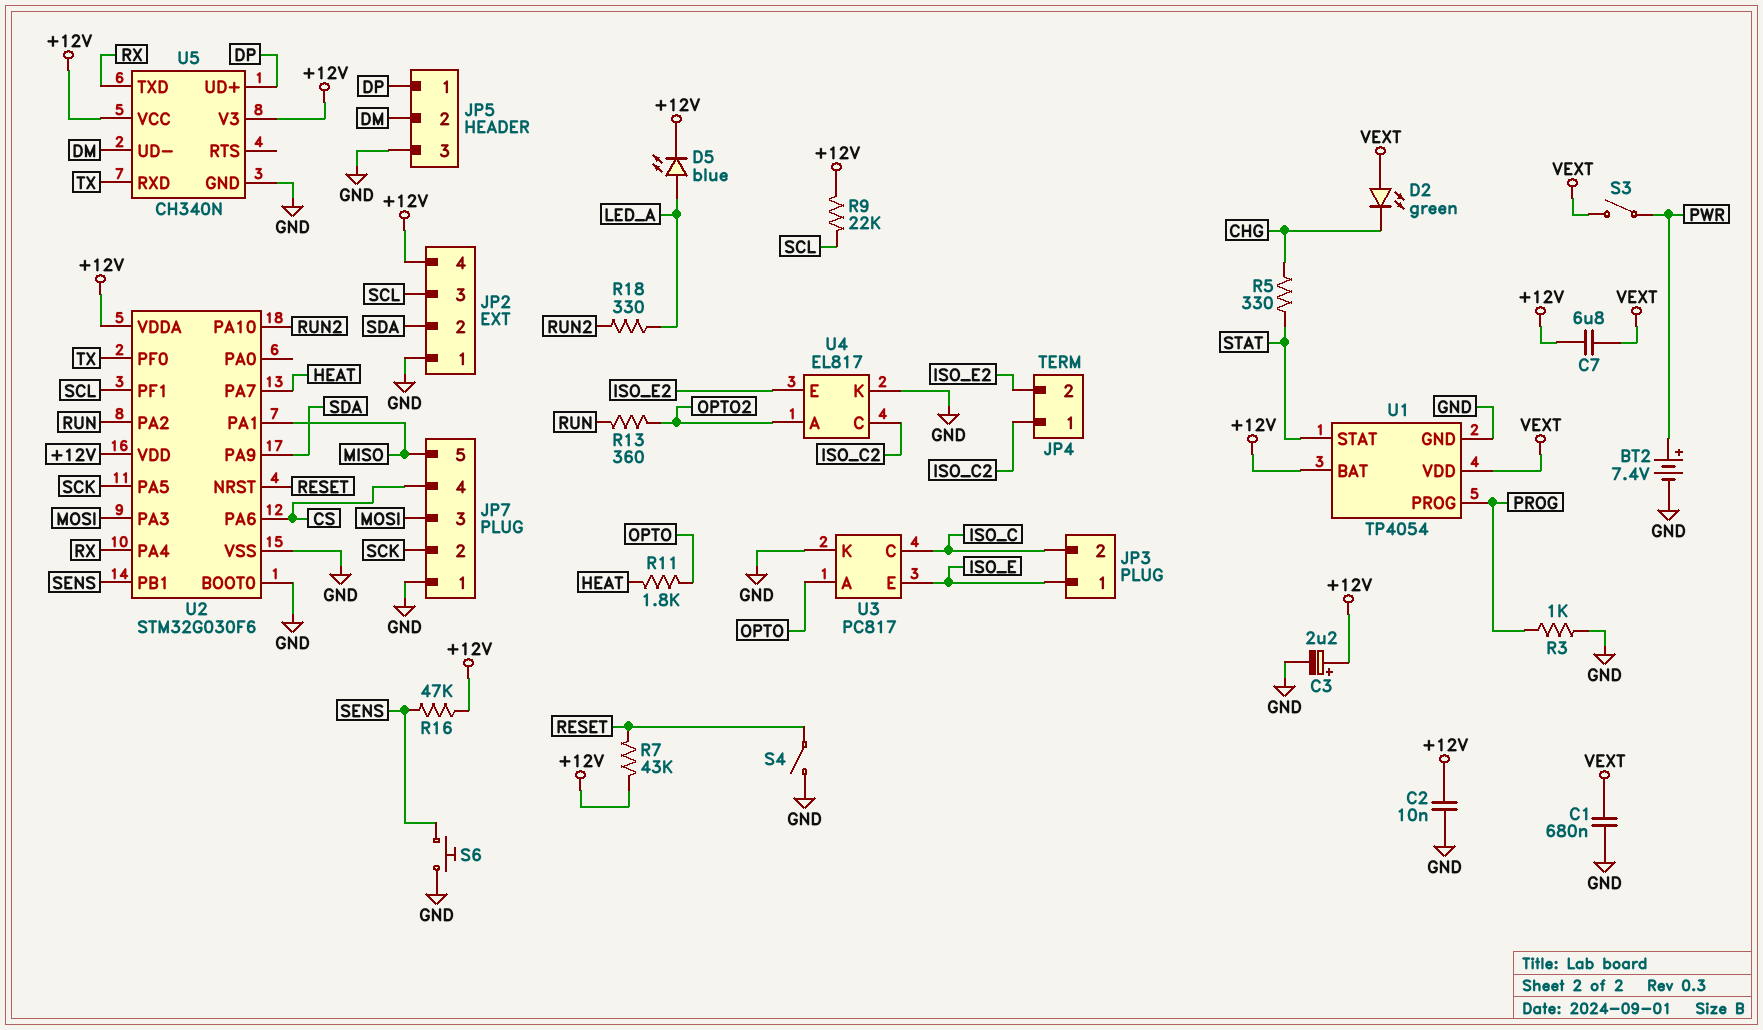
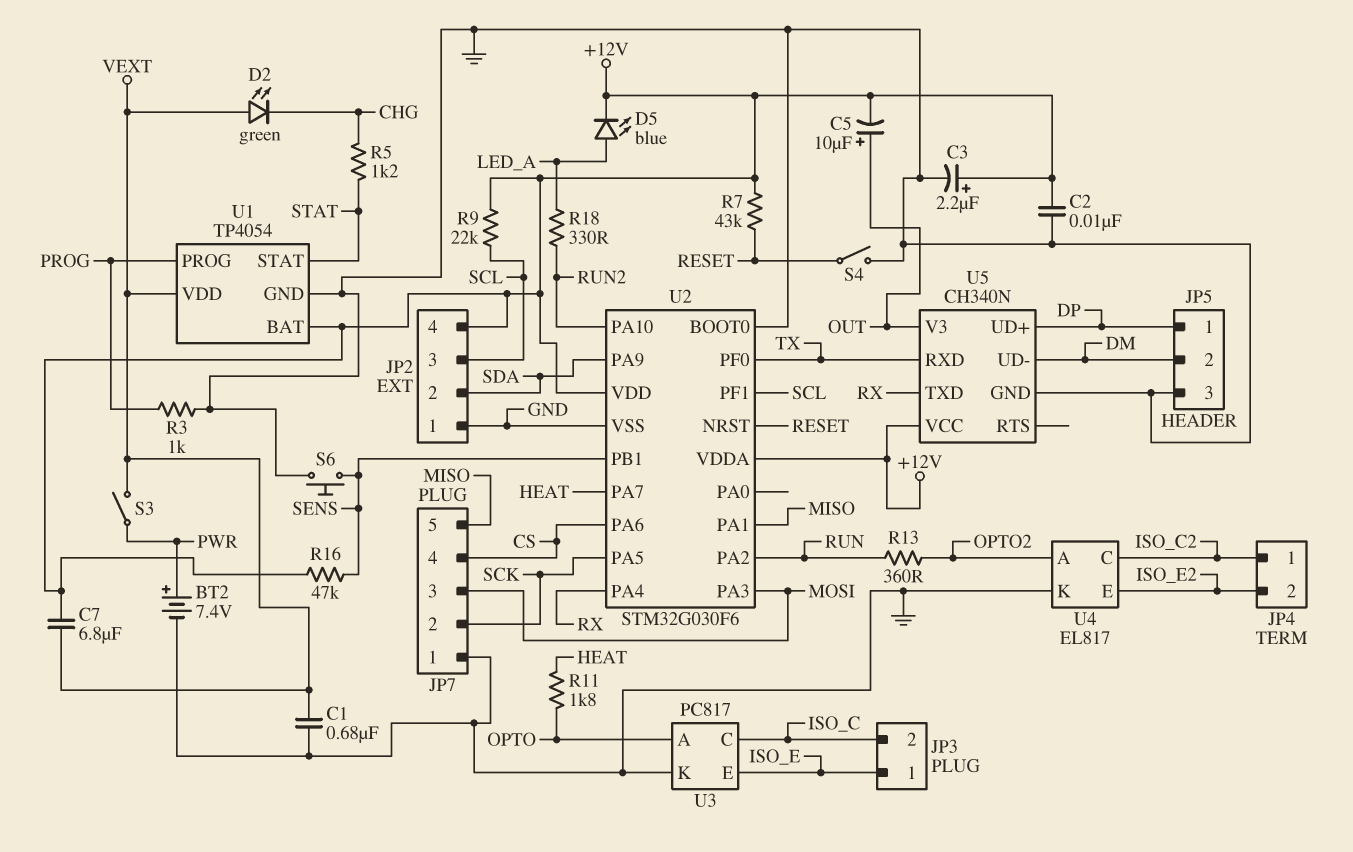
C5: none -> 10uF (plus OUT, minus +12V)
R5: 330 (CHG, STAT) -> 1.2k (CHG, STAT)
U5 pin V3: +12V -> OUT

